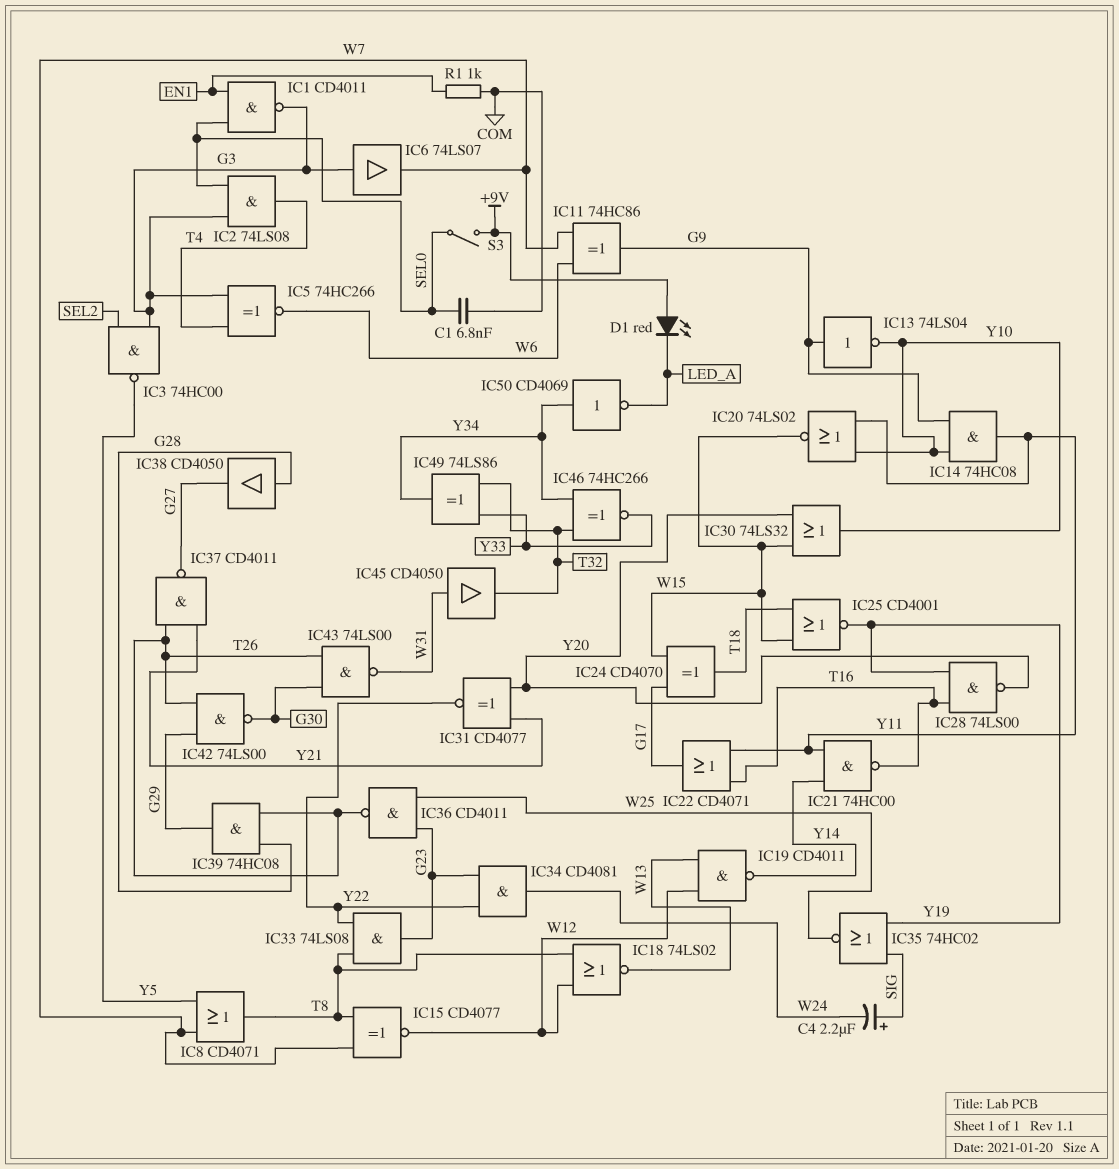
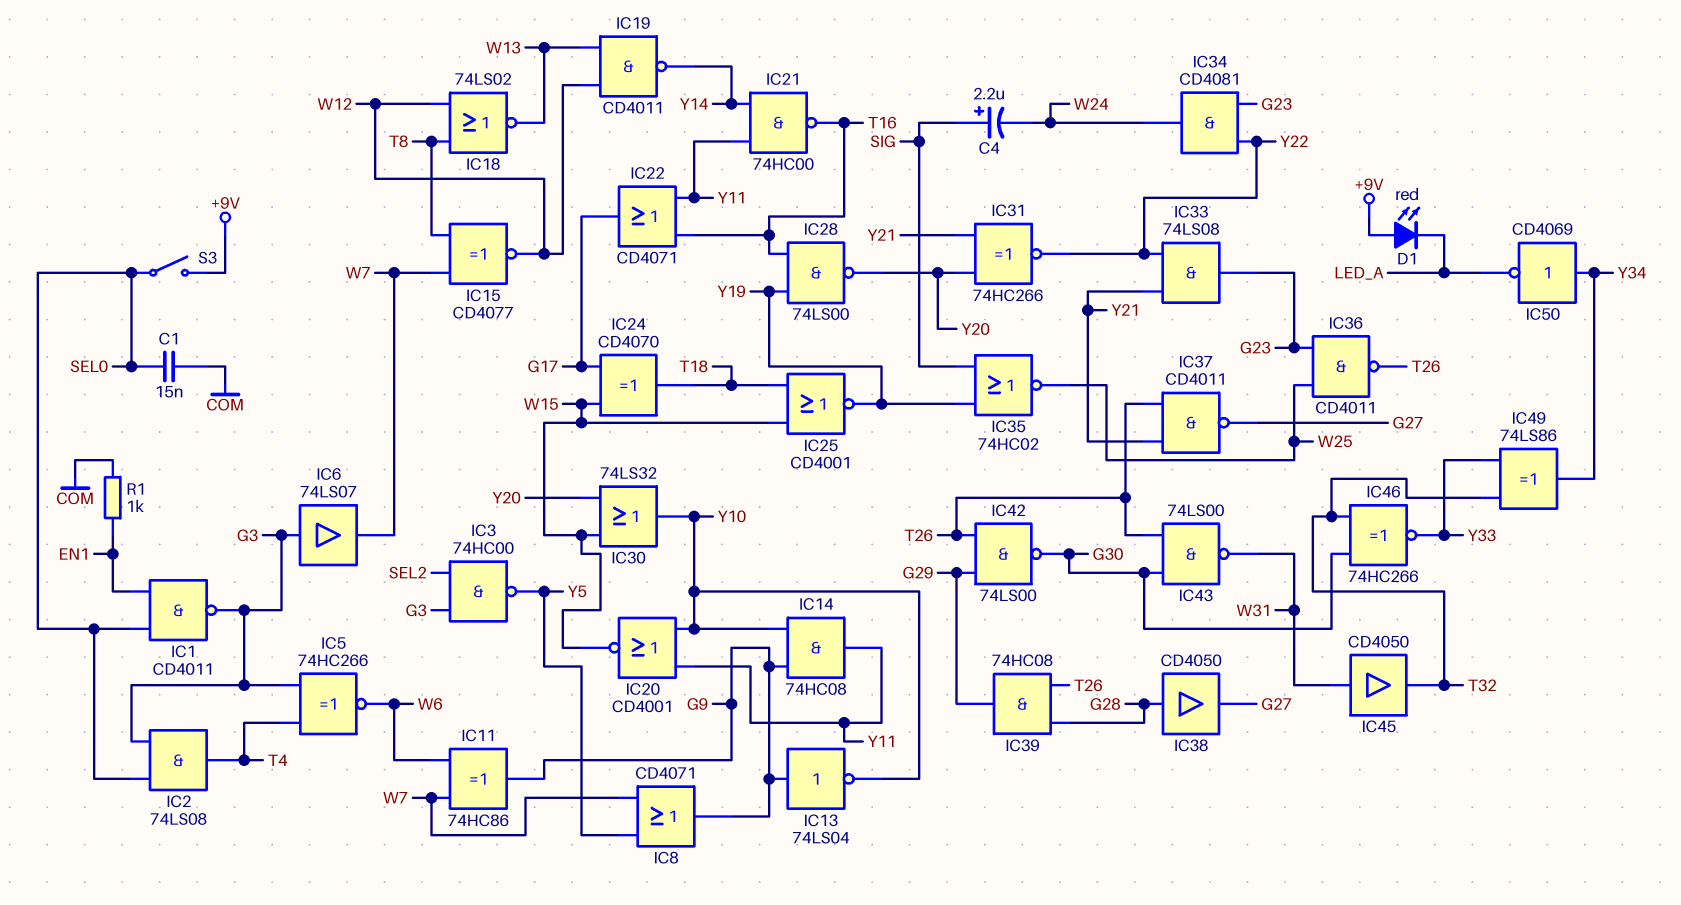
C1: 6.8nF (COM, SEL0) -> 15nF (COM, SEL0)
IC8: OR CD4071 (in W7, in Y5, out T8) -> OR CD4071 (in W7, in Y5, out G9)
IC20: NOR 74LS02 (in Y10, in Y11, out W15) -> NOR CD4001 (in Y10, in Y11, out W15)
IC31: XNOR CD4077 (in Y20, in Y21, out Y22) -> XNOR 74HC266 (in Y20, in Y21, out Y22)
IC33: AND 74LS08 (in T8, in Y22, out G23) -> AND 74LS08 (in Y21, in Y22, out G23)
IC46: XNOR 74HC266 (in T32, in Y34, out Y33) -> XNOR 74HC266 (in G30, in T32, out Y33)

